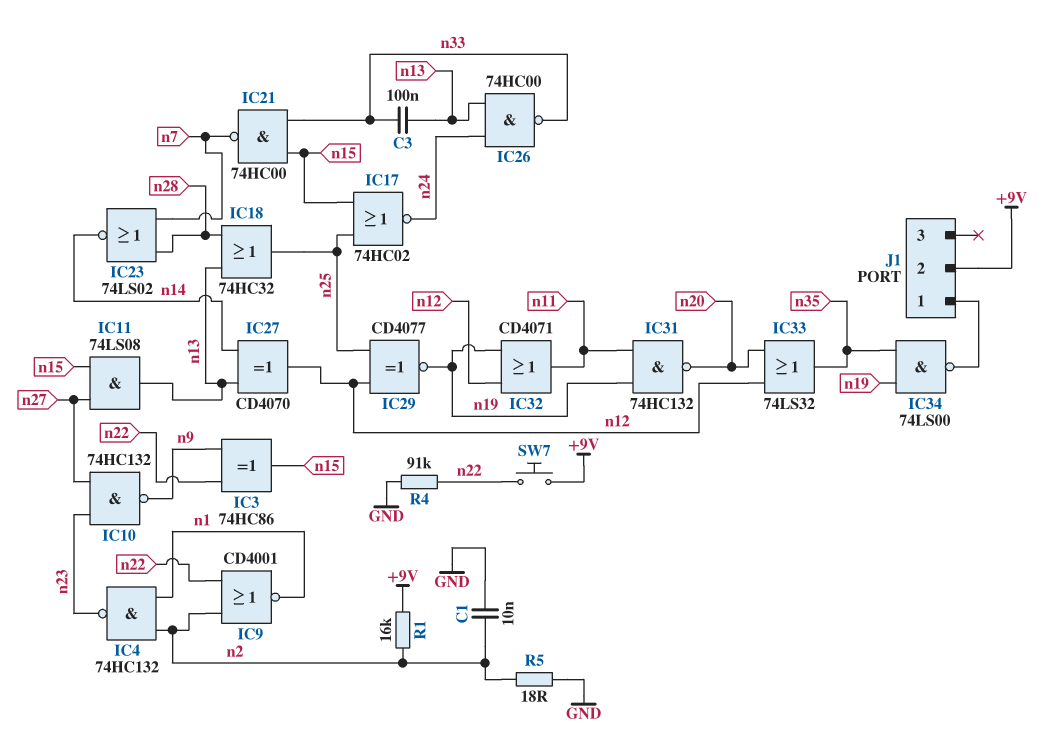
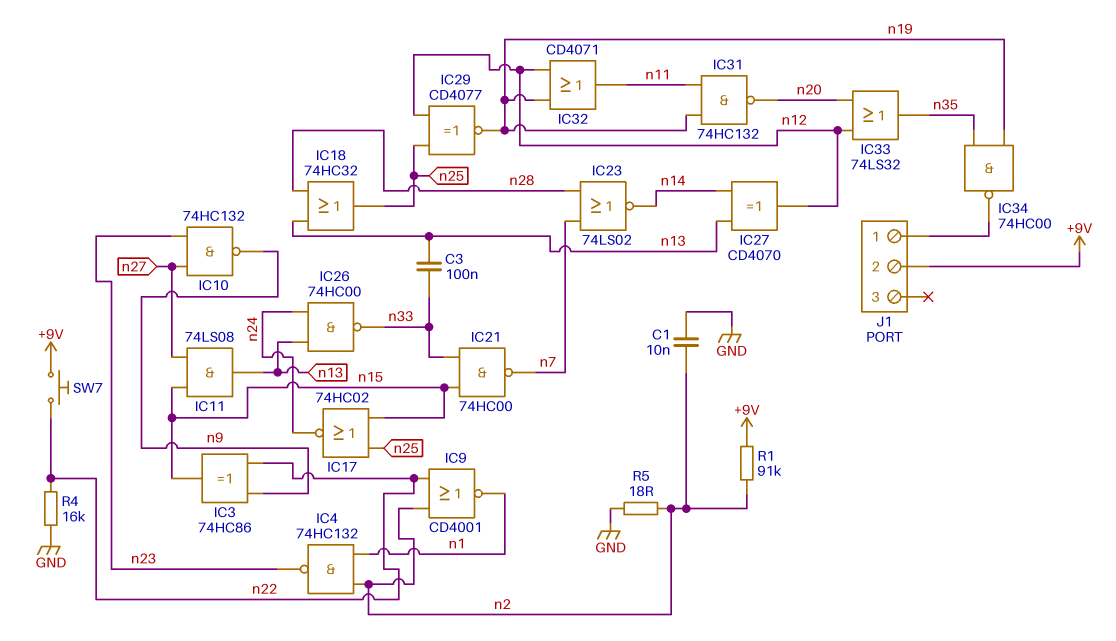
IC34: NAND 74LS00 (in n19, in n35, out J1/1) -> NAND 74HC00 (in n19, in n35, out J1/1)
R1: 16k (+9V, n2) -> 91k (+9V, n2)
R4: 91k (GND, n22) -> 16k (GND, n22)

